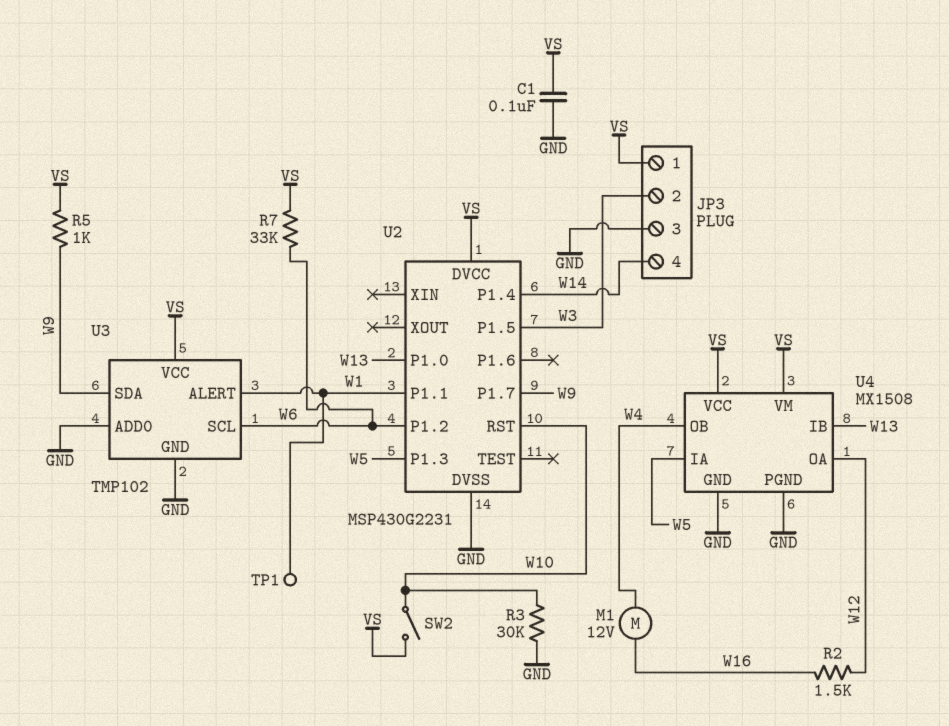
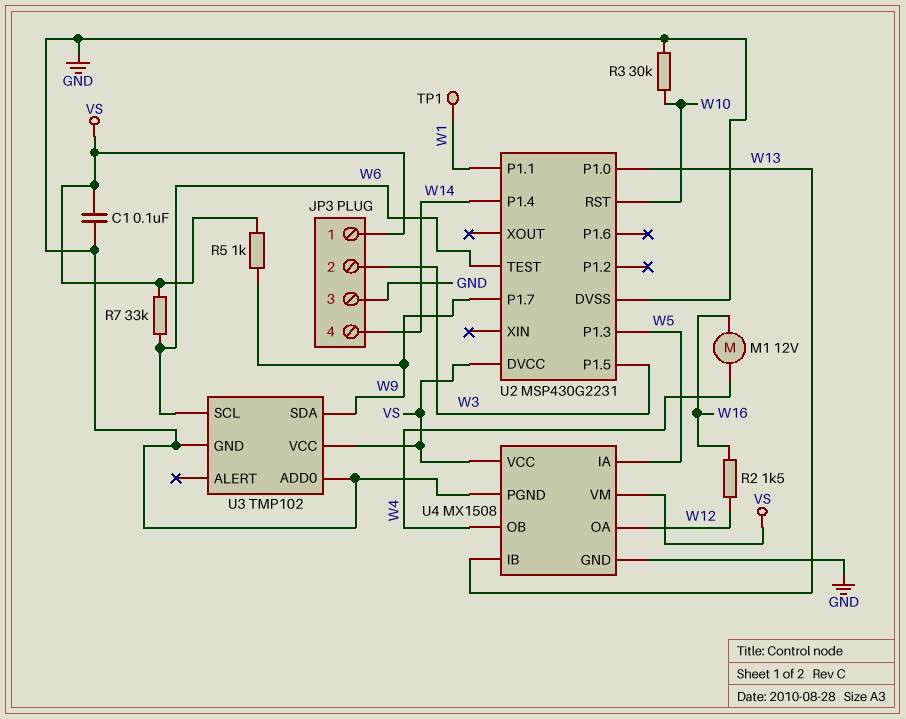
SW2: switch (VS, W10) -> none
U2 pin P1.2: W6 -> none
U2 pin TEST: none -> W6
U3 pin ALERT: W1 -> none

